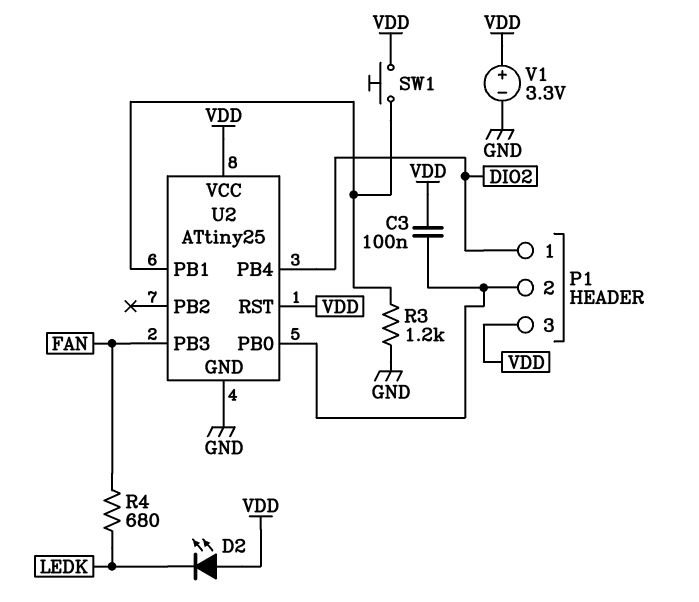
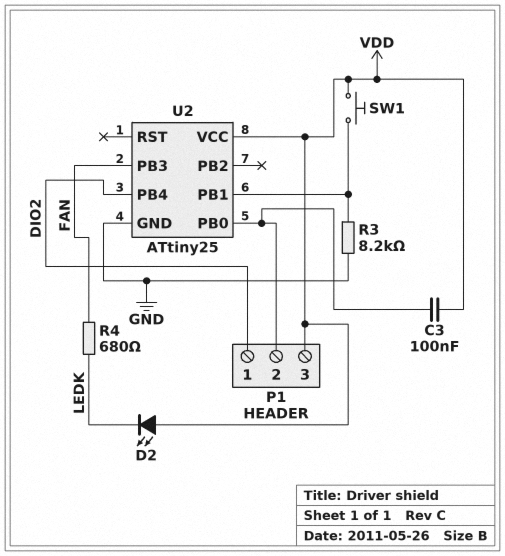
R3: 1.2k (GND, U2/PB1) -> 8.2k (GND, U2/PB1)
U2 pin RST: VDD -> none
V1: 3.3V (plus VDD, minus GND) -> none

